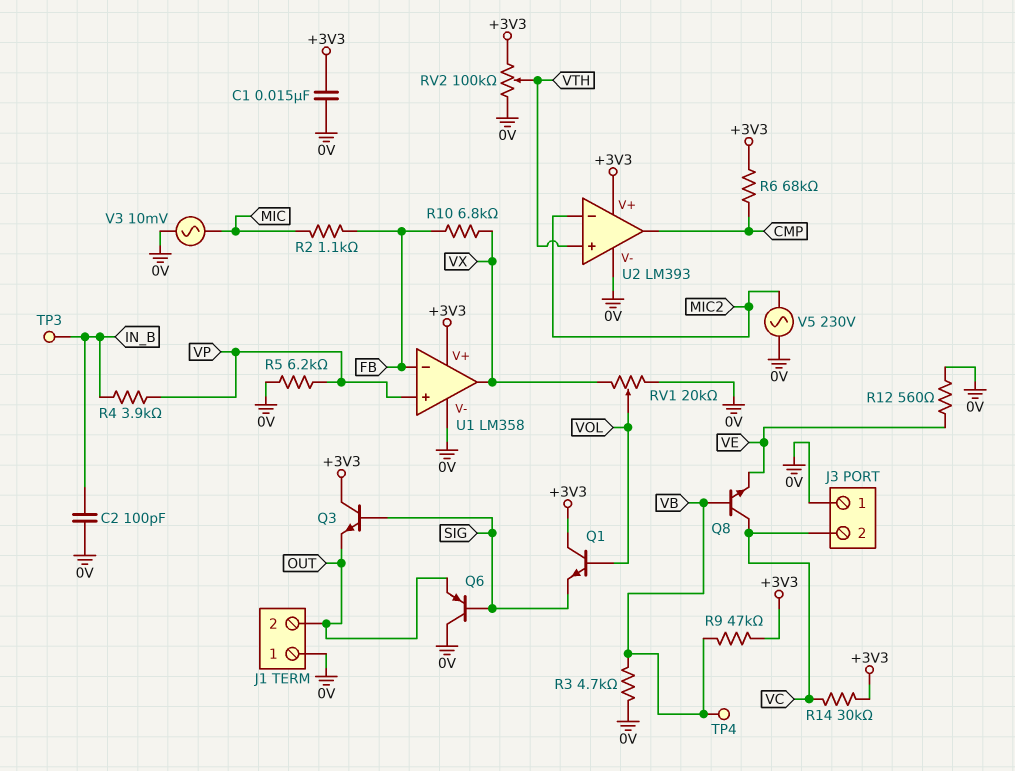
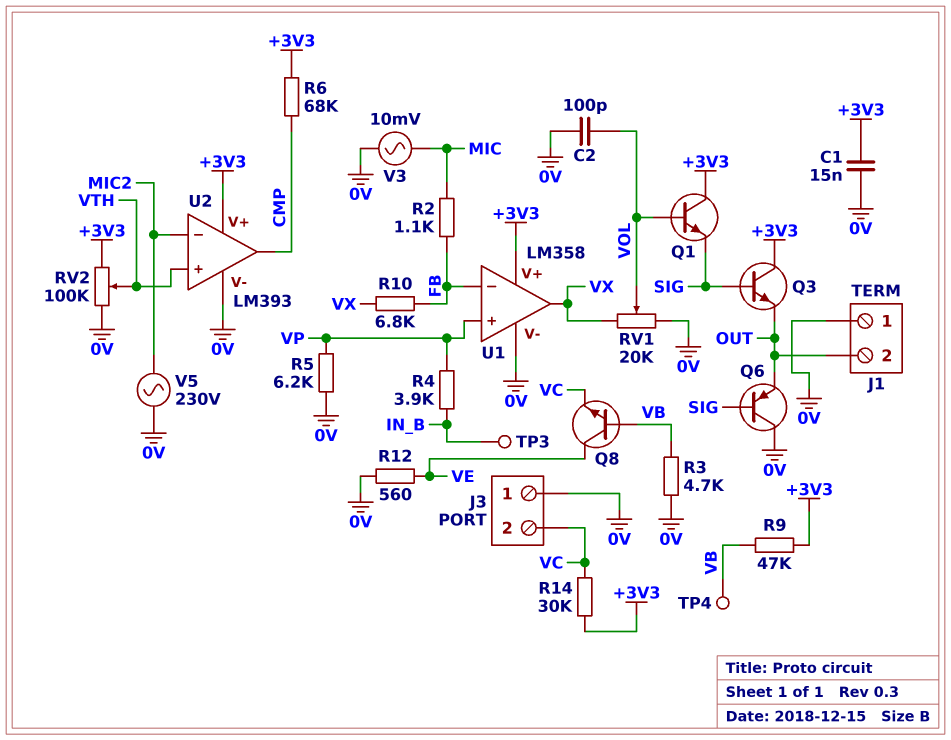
C2: 100pF (0V, IN_B) -> 100pF (0V, VOL)
Q8: NPN (B VB, C VC, E VE) -> NPN (B VB, C VE, E VC)

